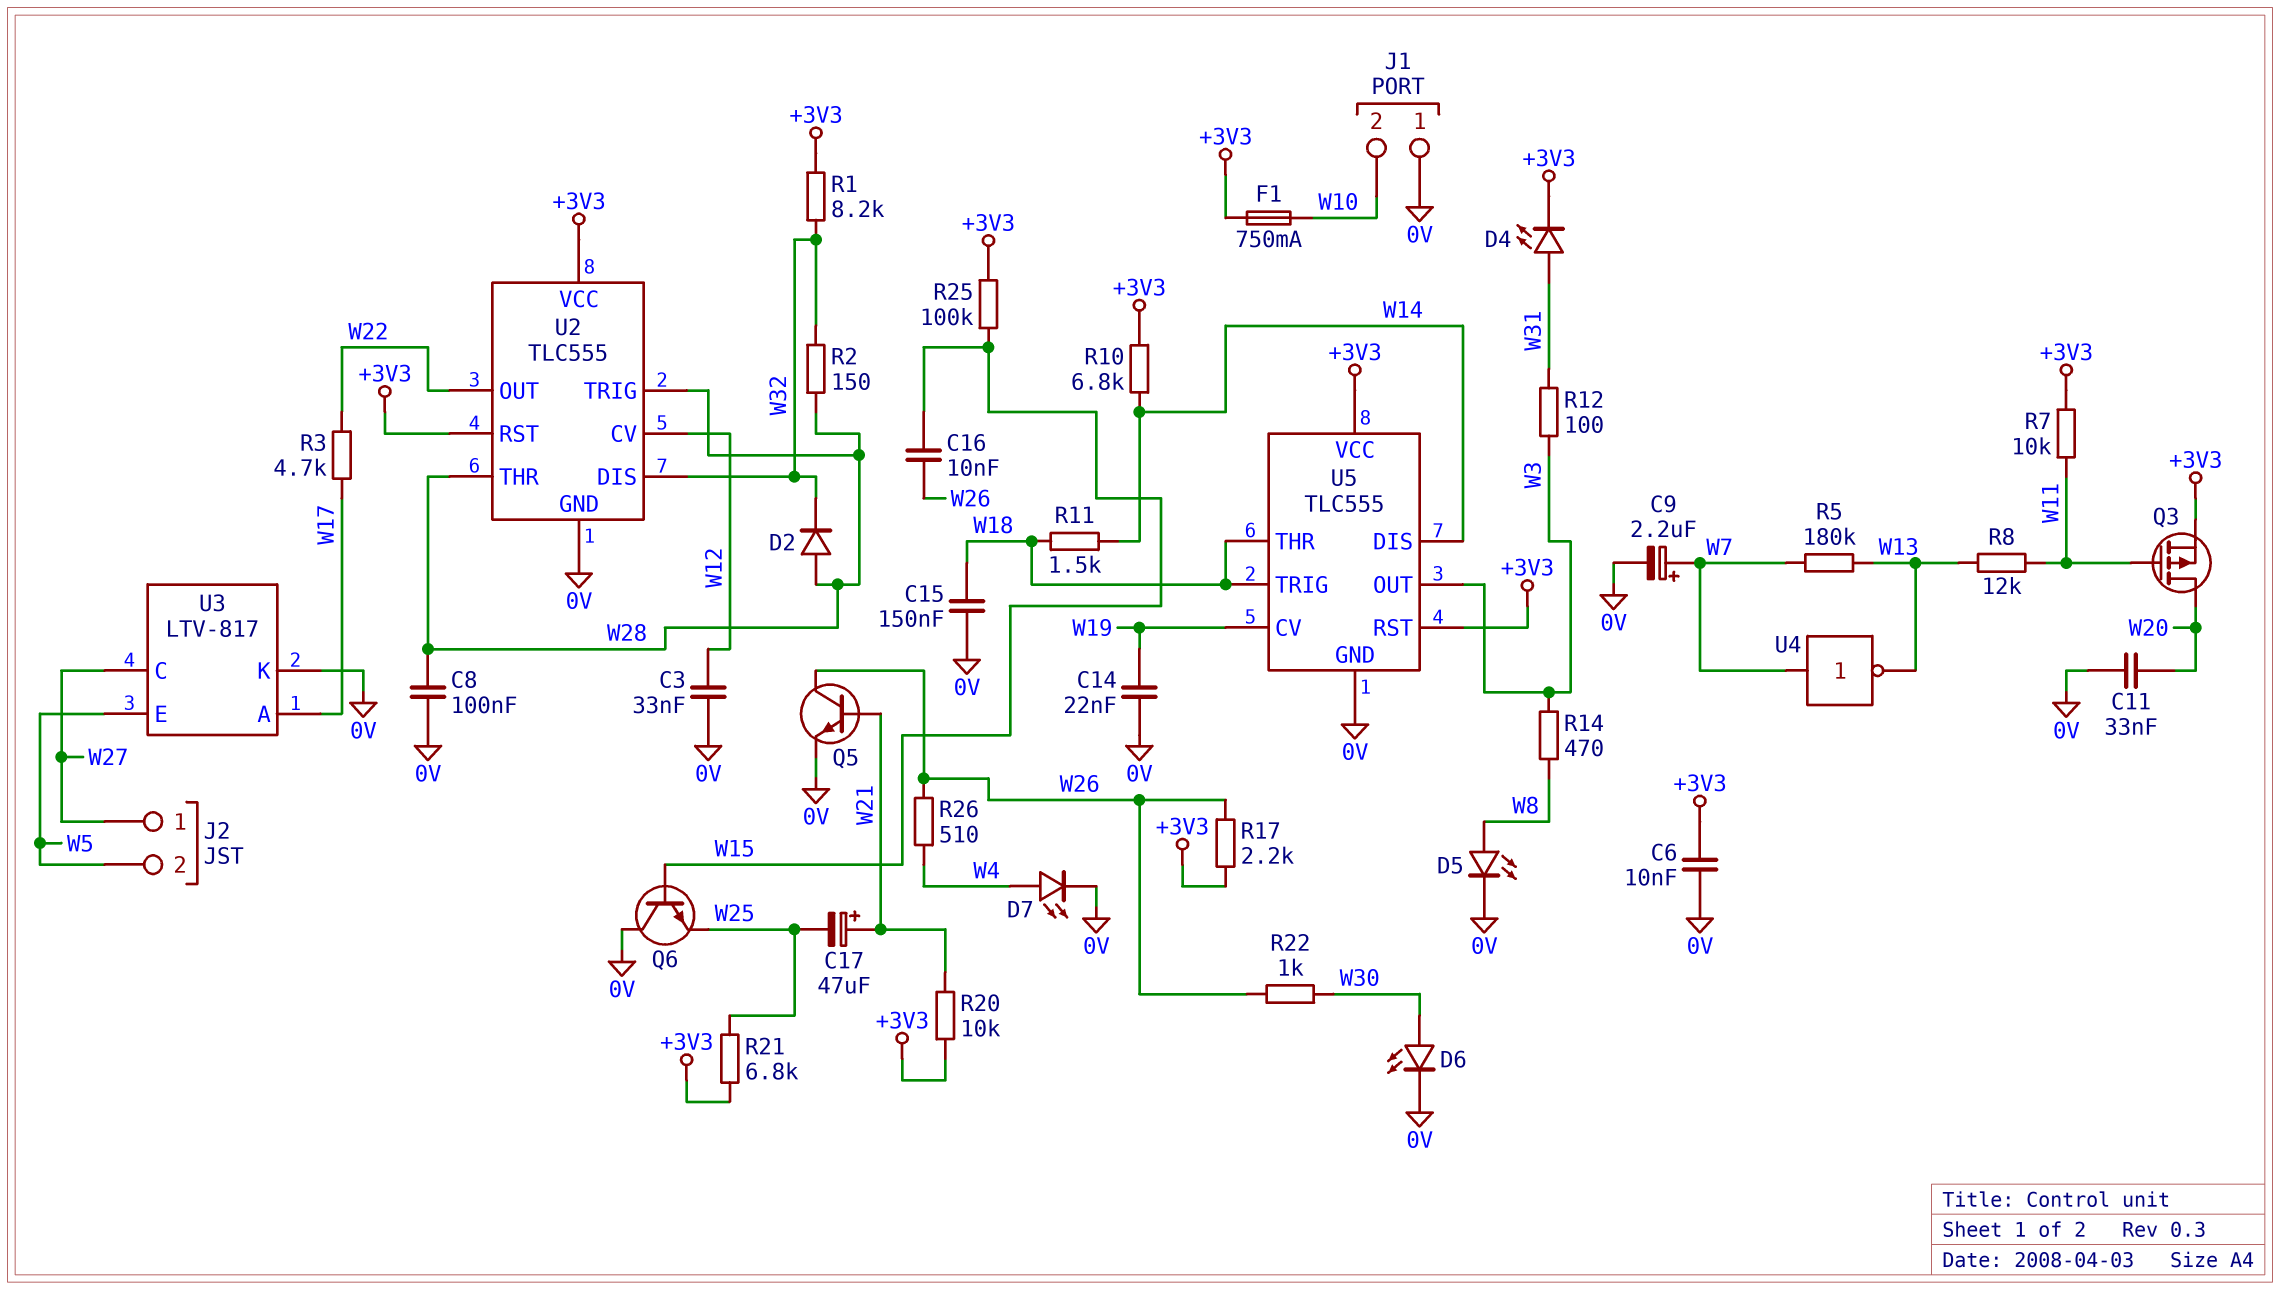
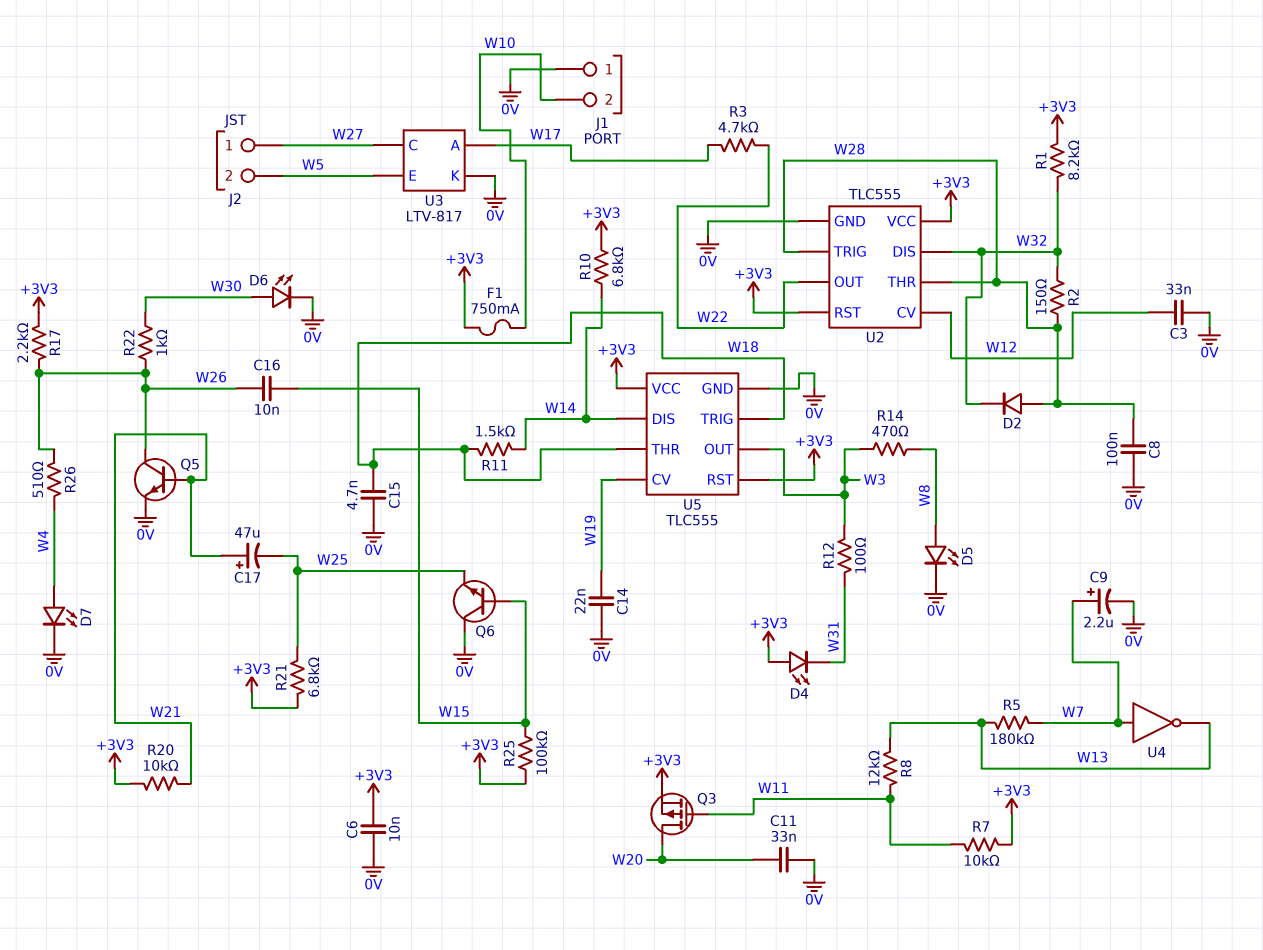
C15: 150nF (0V, W18) -> 4.7nF (0V, W18)
D4: LED (A W31, K +3V3) -> LED (A +3V3, K W31)

